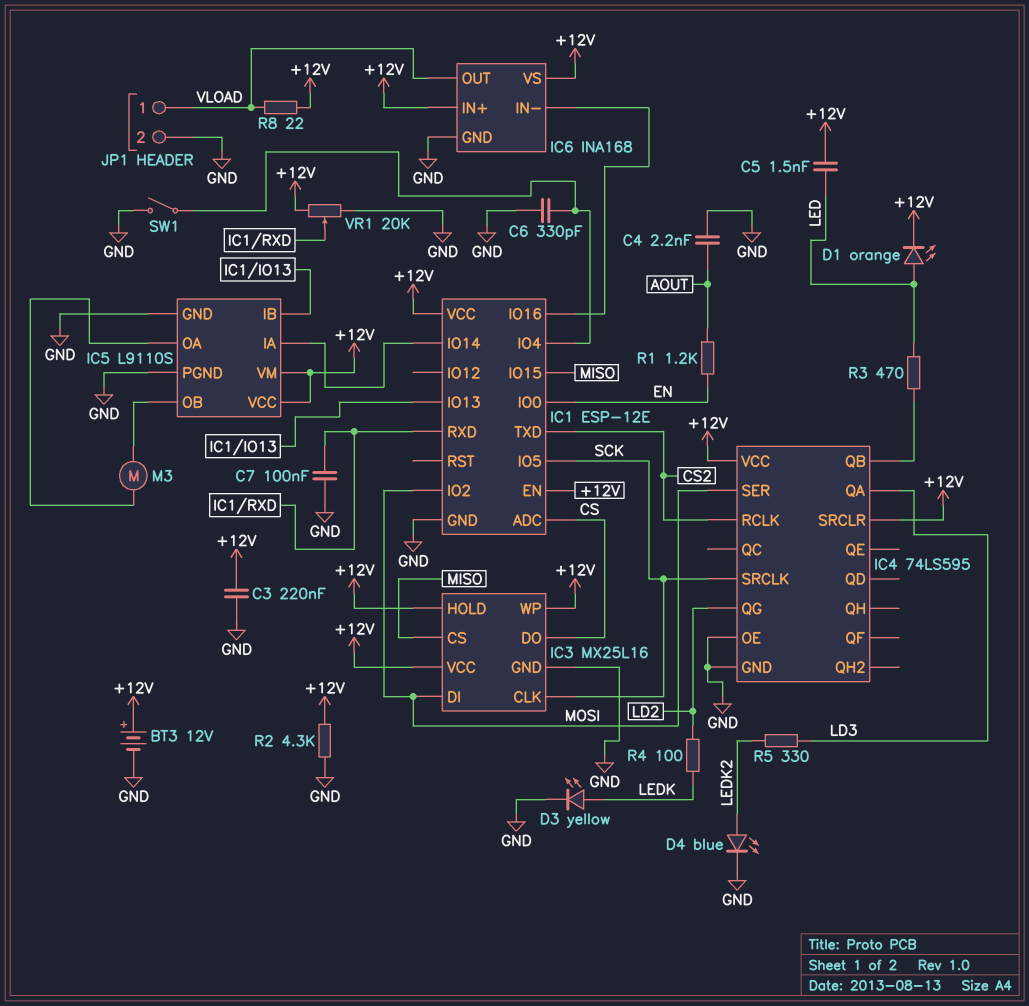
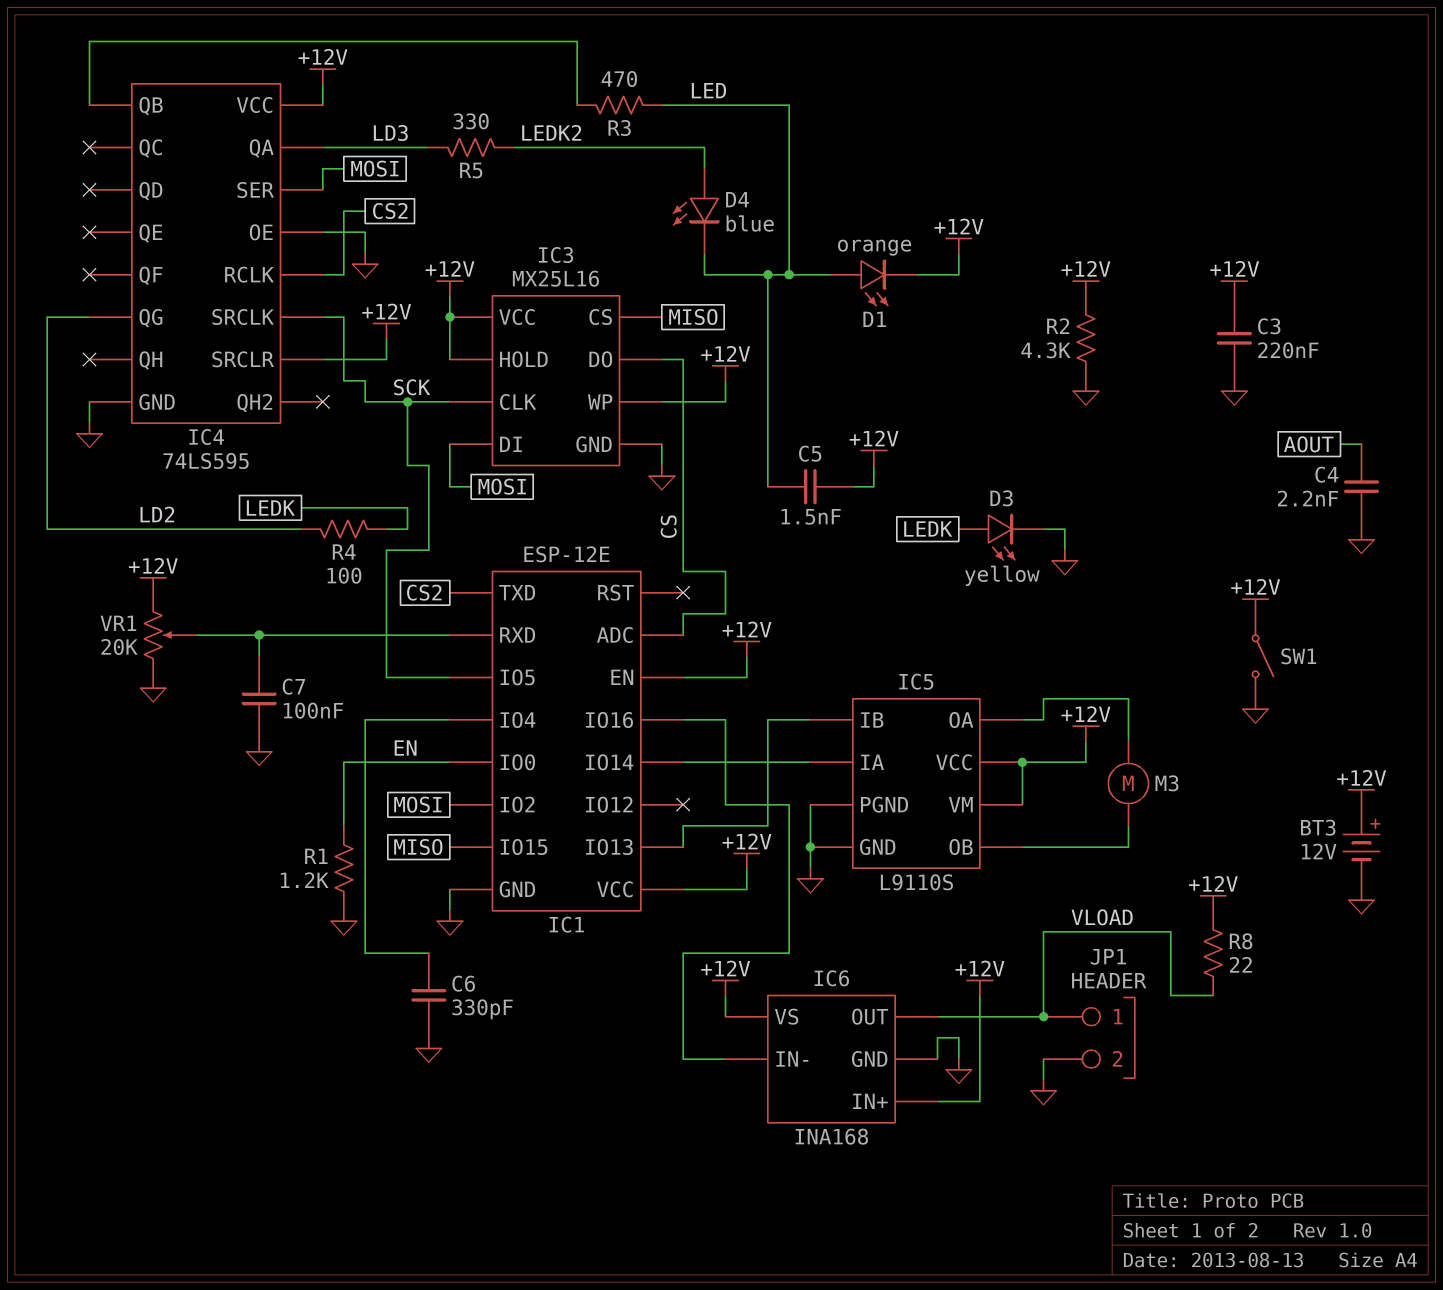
D4: LED blue (A LEDK2, K GND) -> LED blue (A LEDK2, K LED)
R1: 1.2k (AOUT, EN) -> 1.2k (EN, GND)
SW1: switch (GND, IC1/IO4) -> switch (+12V, GND)

